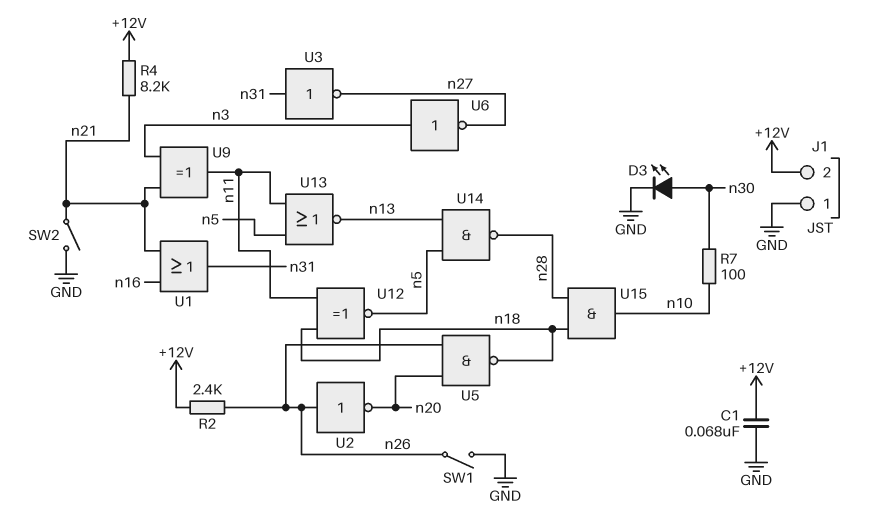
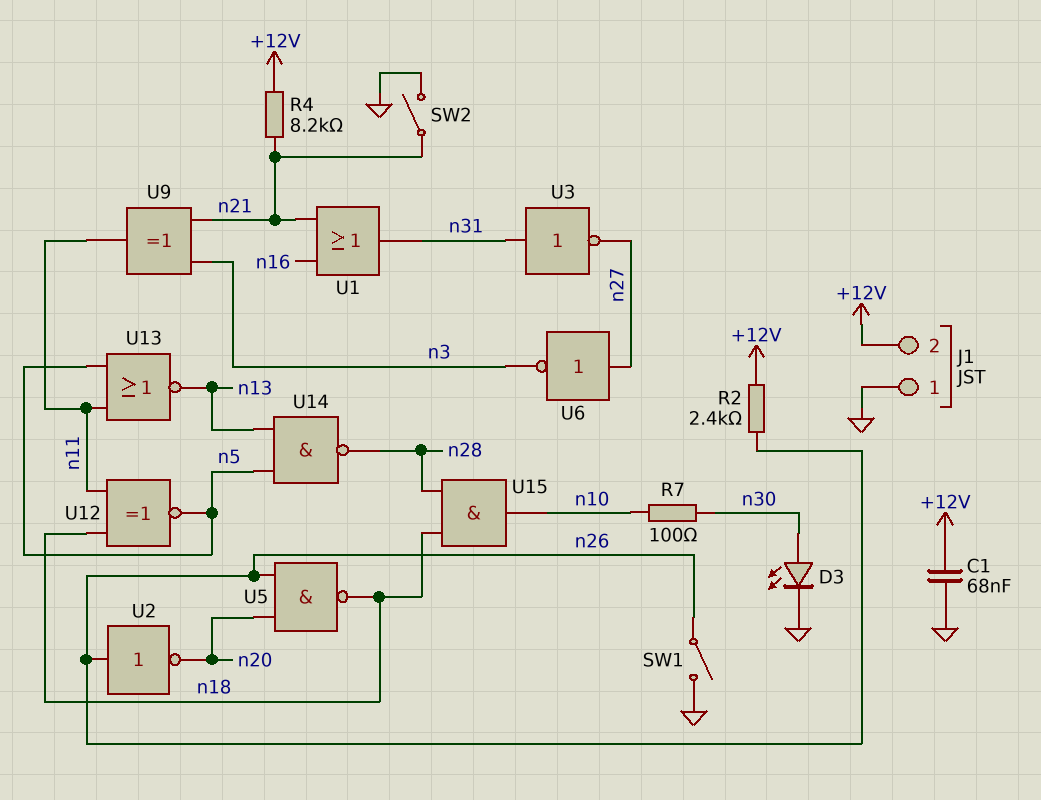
U6: NOT (in n3, out n27) -> NOT (in n27, out n3)

